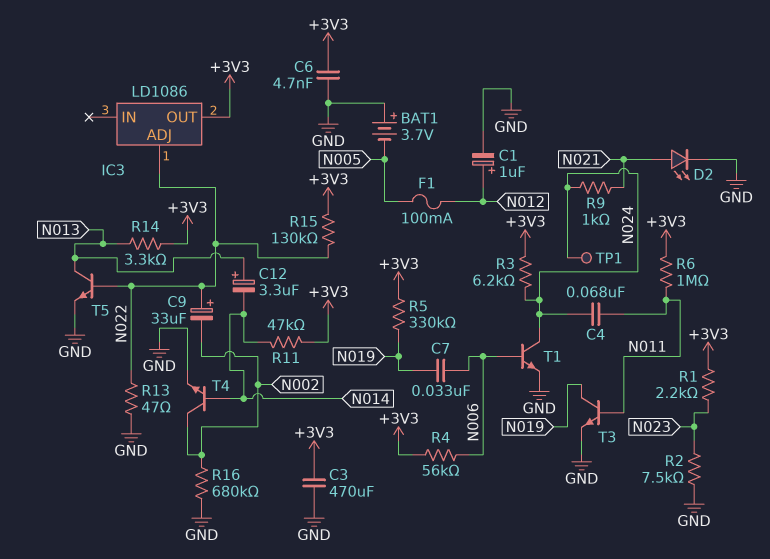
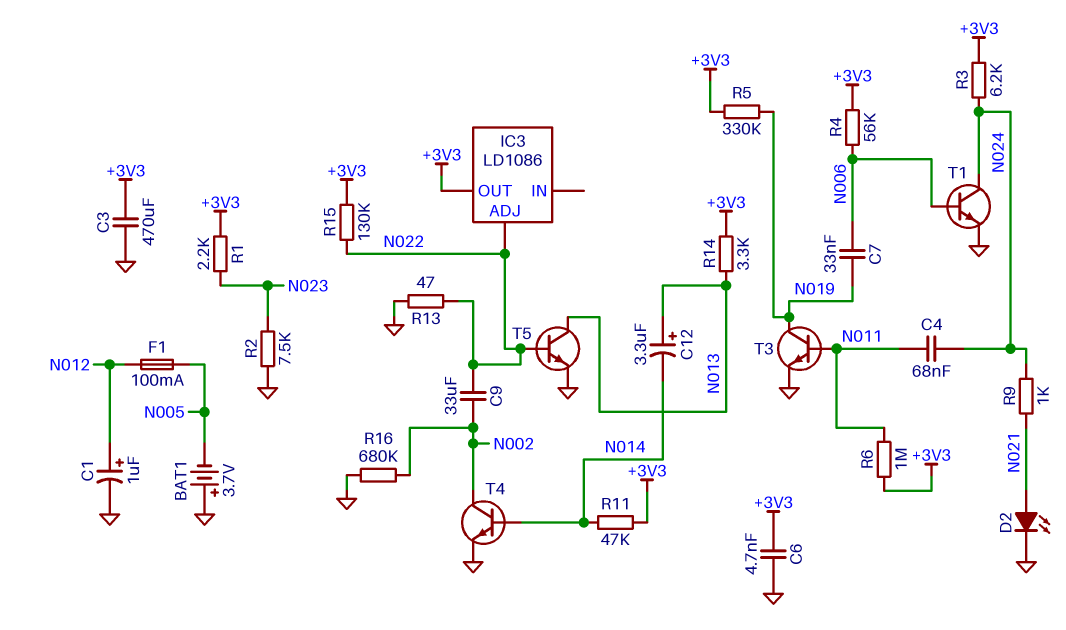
C9: 33uF (plus N022, minus N002) -> 33uF (N002, N022)
TP1: test point (N024) -> none

